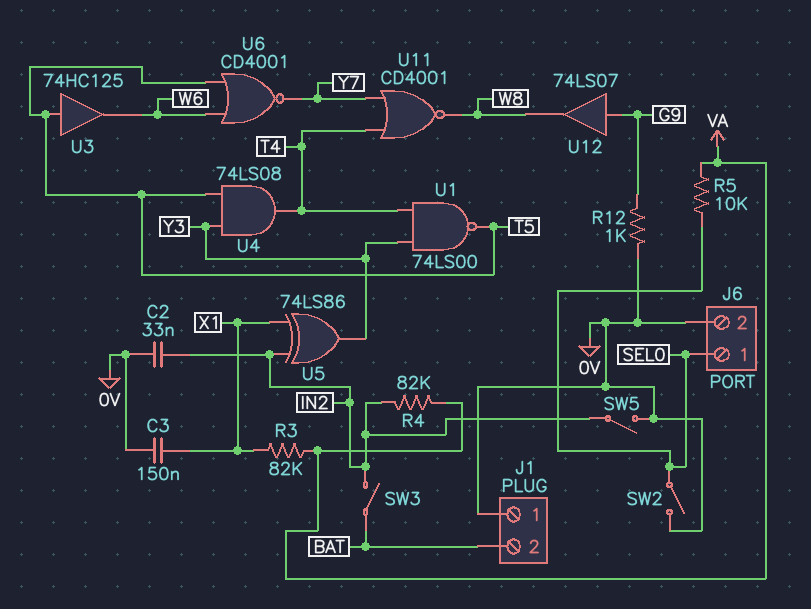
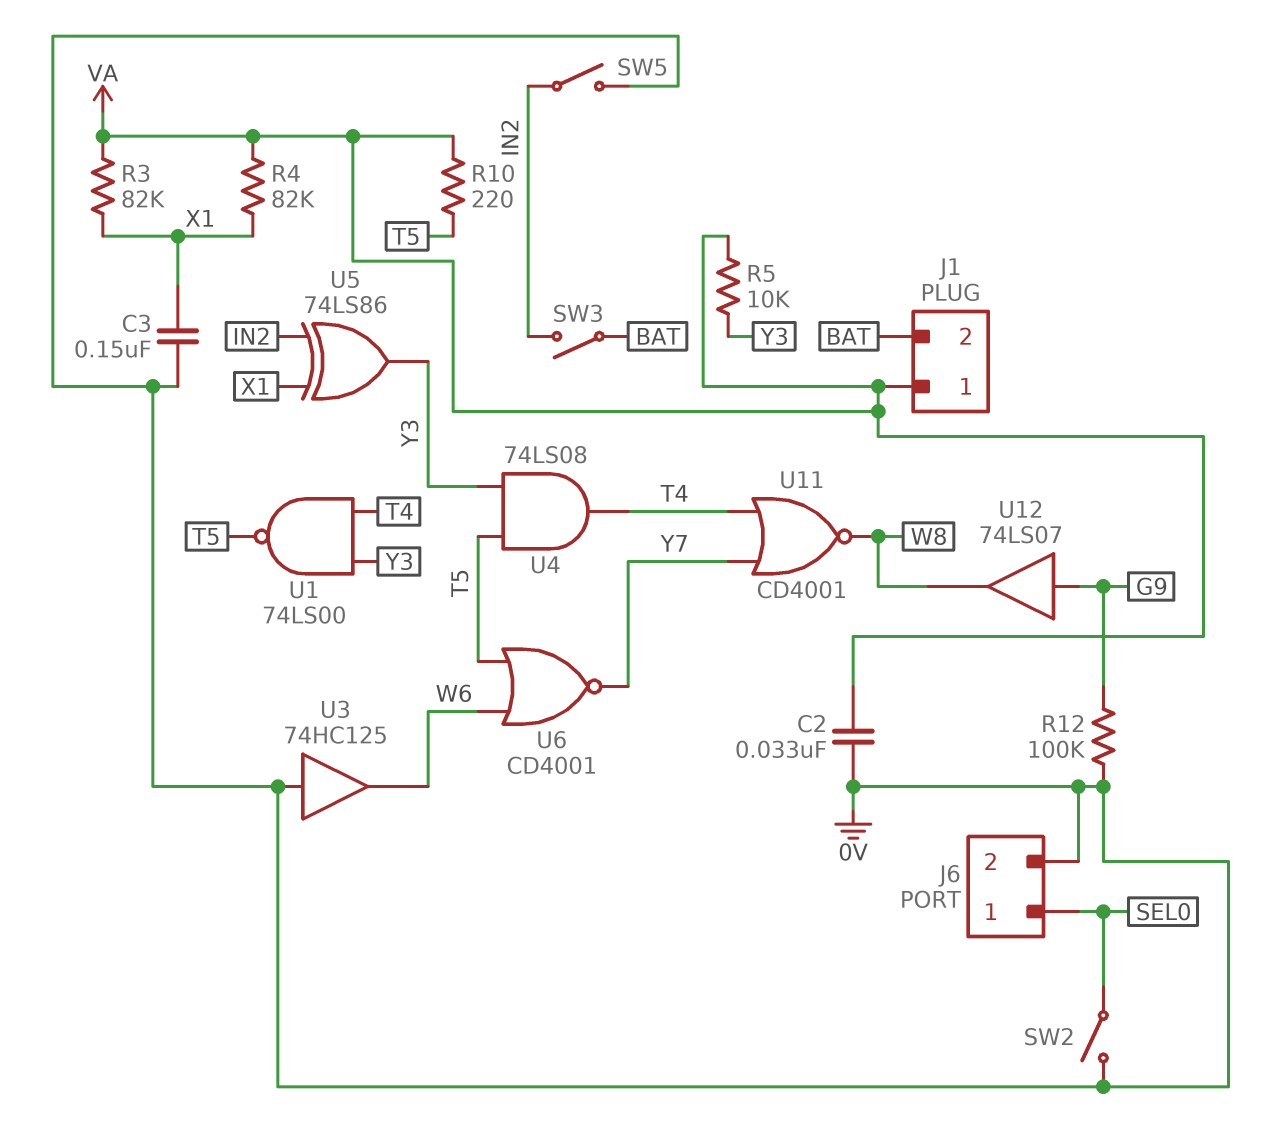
C2: 33nF (0V, IN2) -> 33nF (0V, VA)
J1 pin 1: 0V -> VA
R4: 82k (IN2, VA) -> 82k (VA, X1)
R5: 10k (SEL0, VA) -> 10k (VA, Y3)
R10: none -> 220 (T5, VA)
R12: 1k (0V, G9) -> 100k (0V, G9)
U3: buffer 74HC125 (in T5, out W6) -> buffer 74HC125 (in 0V, out W6)

